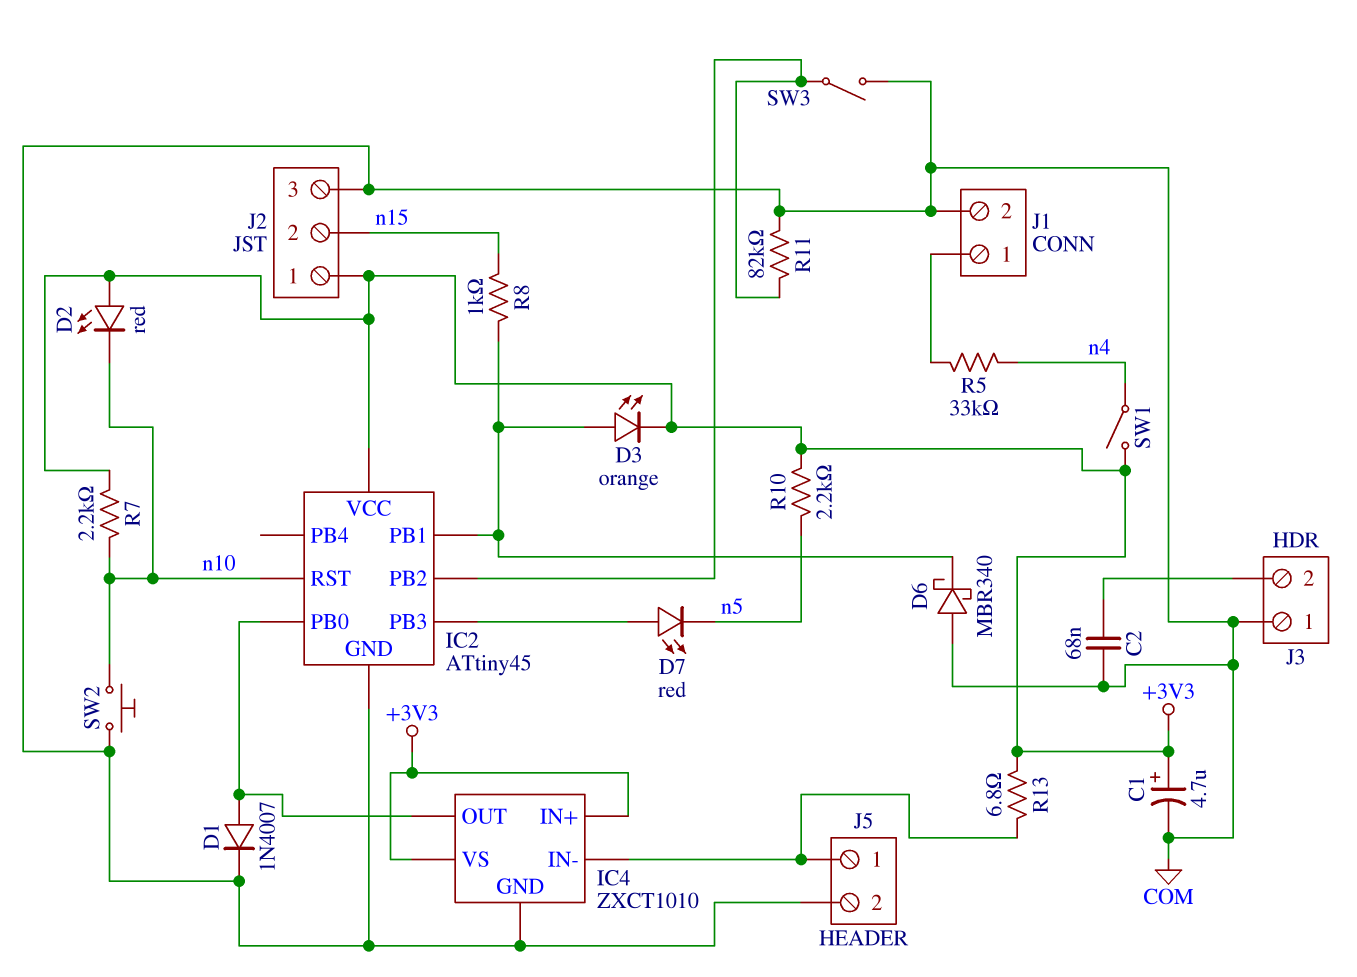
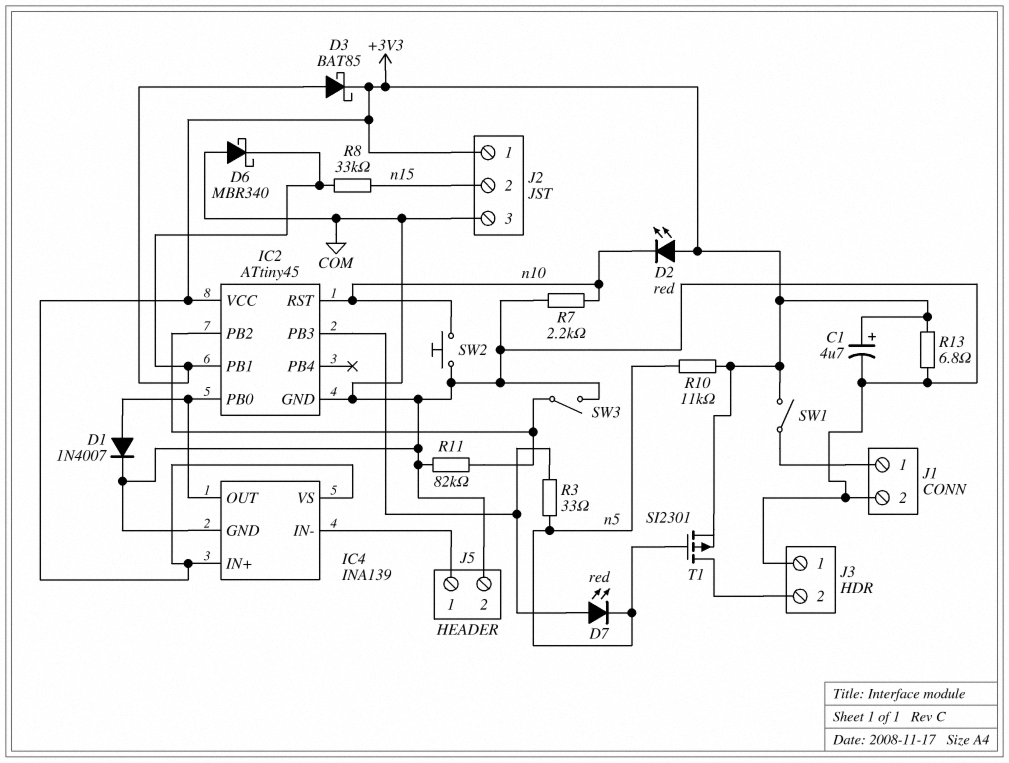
C2: 68nF (COM, J3/2) -> none
D3: LED orange (A IC2/PB1, K +3V3) -> schottky BAT85 (A IC2/PB1, K +3V3)
IC4: ZXCT1010 -> INA139
R3: none -> 33 (IC2/PB3, n5)
R5: 33k (J1/1, n4) -> none
R7: 2.2k (+3V3, n10) -> 2.2k (COM, n10)
R8: 1k (IC2/PB1, n15) -> 33k (IC2/PB1, n15)
R10: 2.2k (+3V3, n5) -> 11k (+3V3, n5)
R13: 6.8 (+3V3, IC4/IN-) -> 6.8 (+3V3, COM)
SW1: switch (+3V3, n4) -> switch (+3V3, J1/1)
T1: none -> PMOS SI2301 (G n5, D J3/2, S +3V3)

